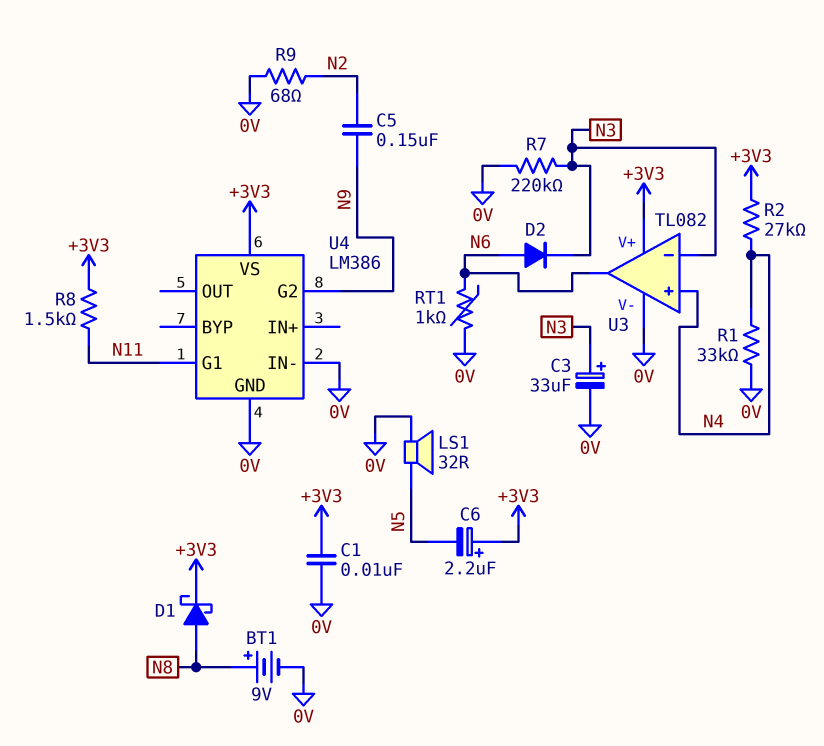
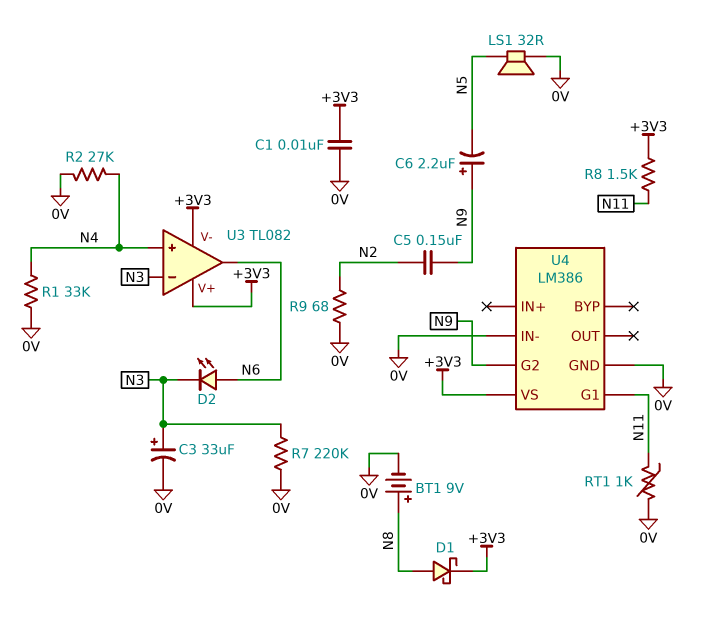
C6: 2.2uF (plus +3V3, minus N5) -> 2.2uF (plus N9, minus N5)
D2: diode (A N6, K N3) -> LED (A N6, K N3)
R2: 27k (+3V3, N4) -> 27k (0V, N4)
RT1: 1k (0V, N6) -> 1k (0V, N11)
U3 pin V-: 0V -> +3V3

